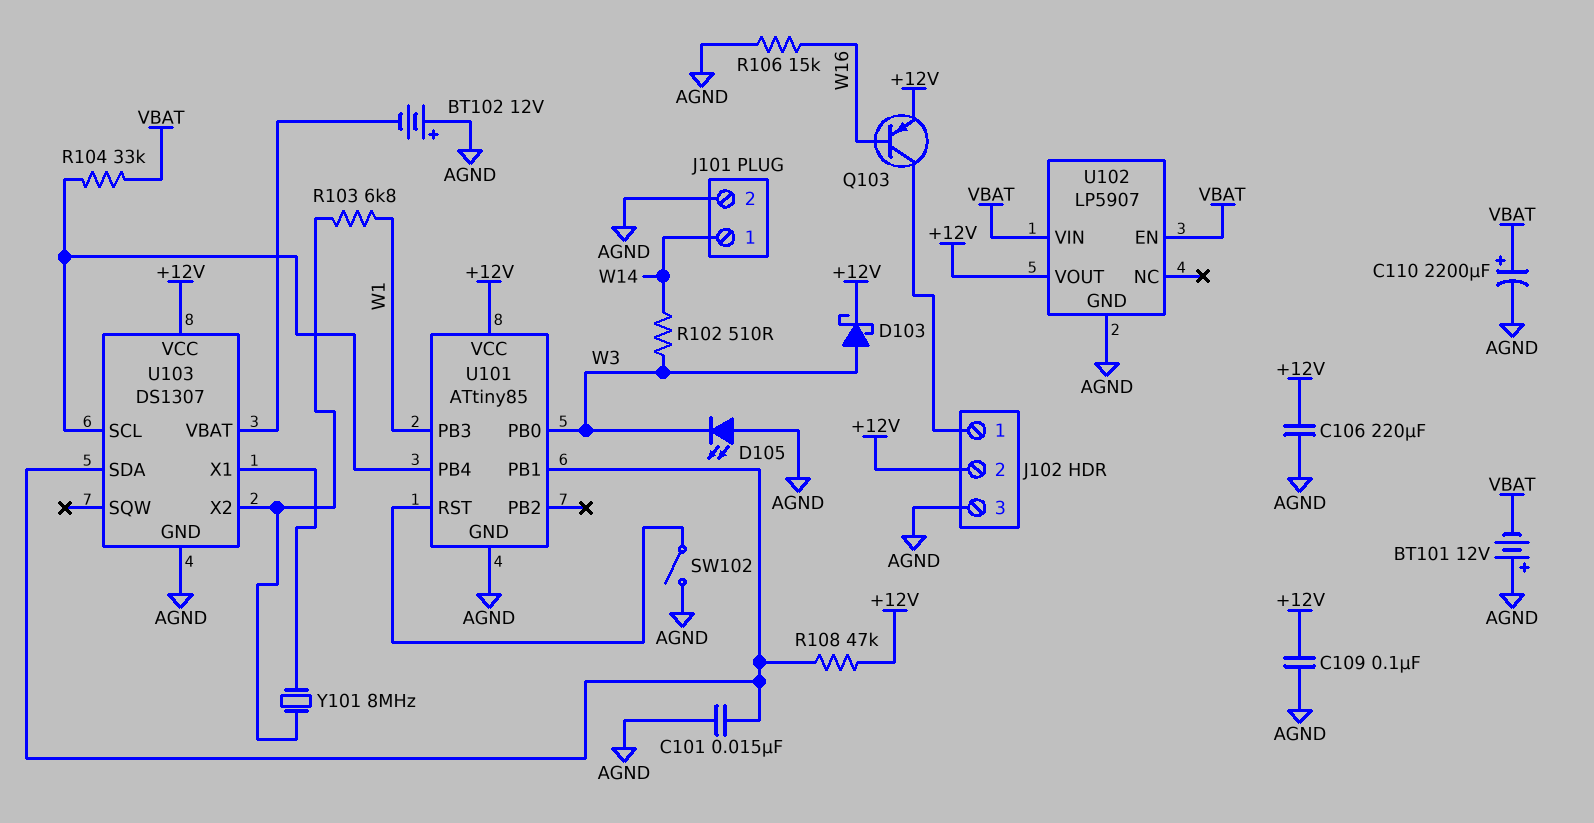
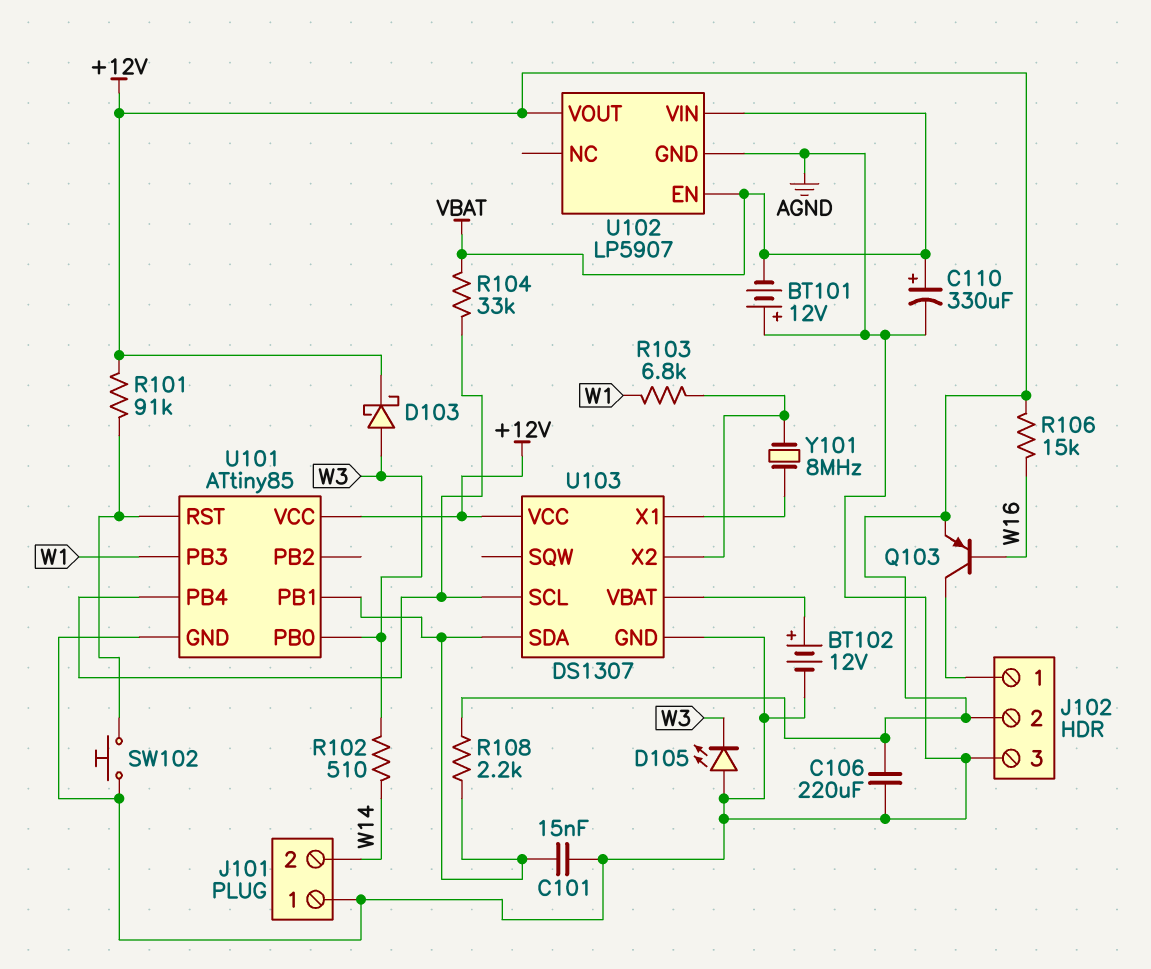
BT102: 12V (plus AGND, minus U103/VBAT) -> 12V (plus U103/VBAT, minus AGND)
C109: 100nF (+12V, AGND) -> none
C110: 2200uF (plus VBAT, minus AGND) -> 330uF (plus VBAT, minus AGND)
J101 pin 1: W14 -> AGND
J101 pin 2: AGND -> W14
R101: none -> 91k (+12V, U101/RST)
R106: 15k (AGND, W16) -> 15k (+12V, W16)
R108: 47k (+12V, U101/PB1) -> 2.2k (+12V, U101/PB1)
SW102: switch (AGND, U101/RST) -> button (AGND, U101/RST)

